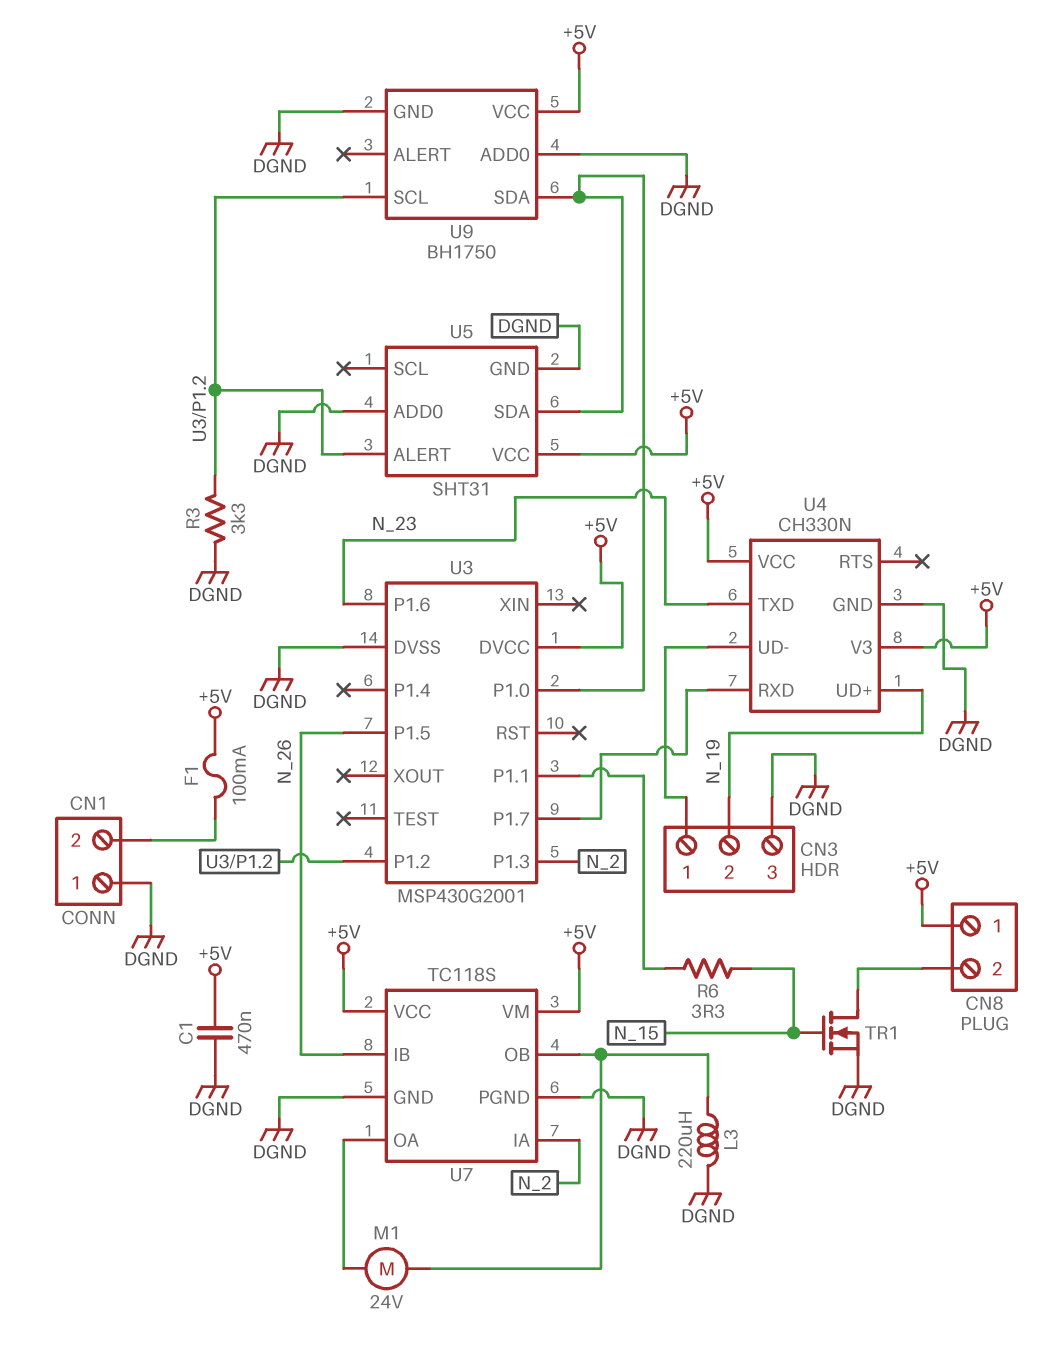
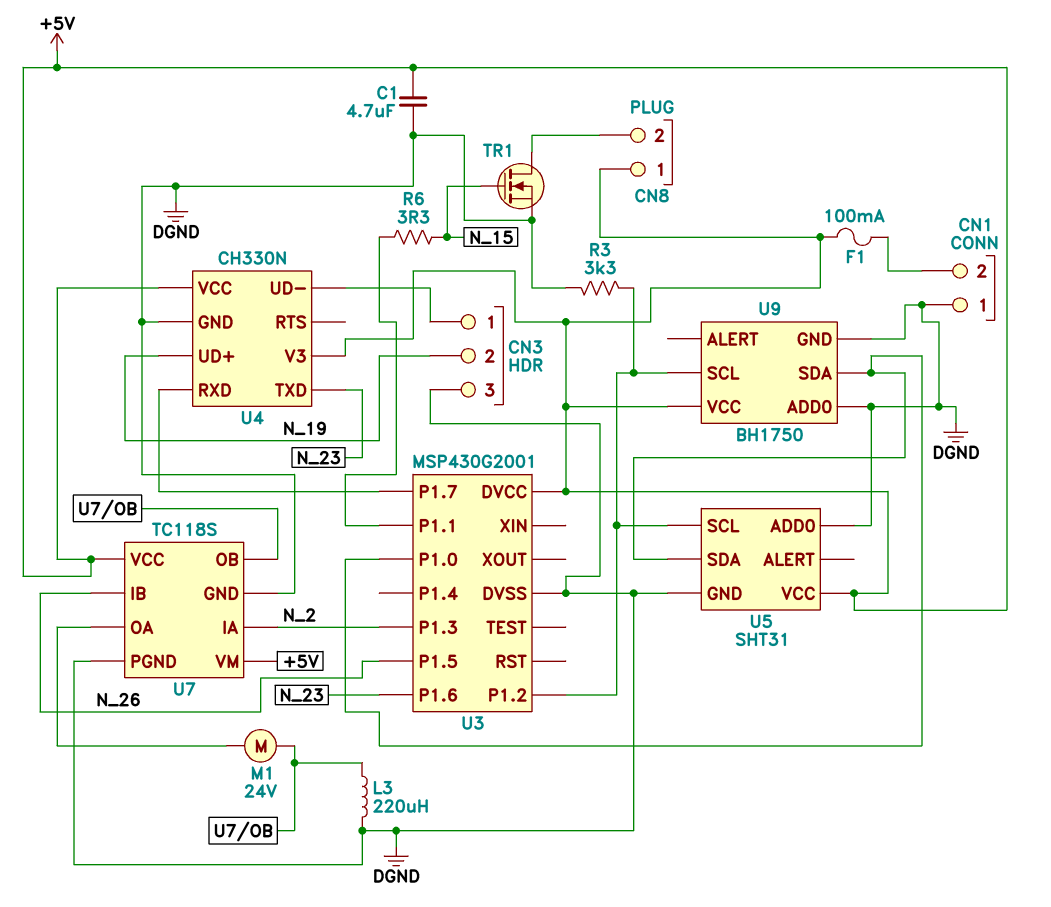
C1: 470nF (+5V, DGND) -> 4.7uF (+5V, DGND)
U5 pin ALERT: U3/P1.2 -> none
U5 pin SCL: none -> U3/P1.2

